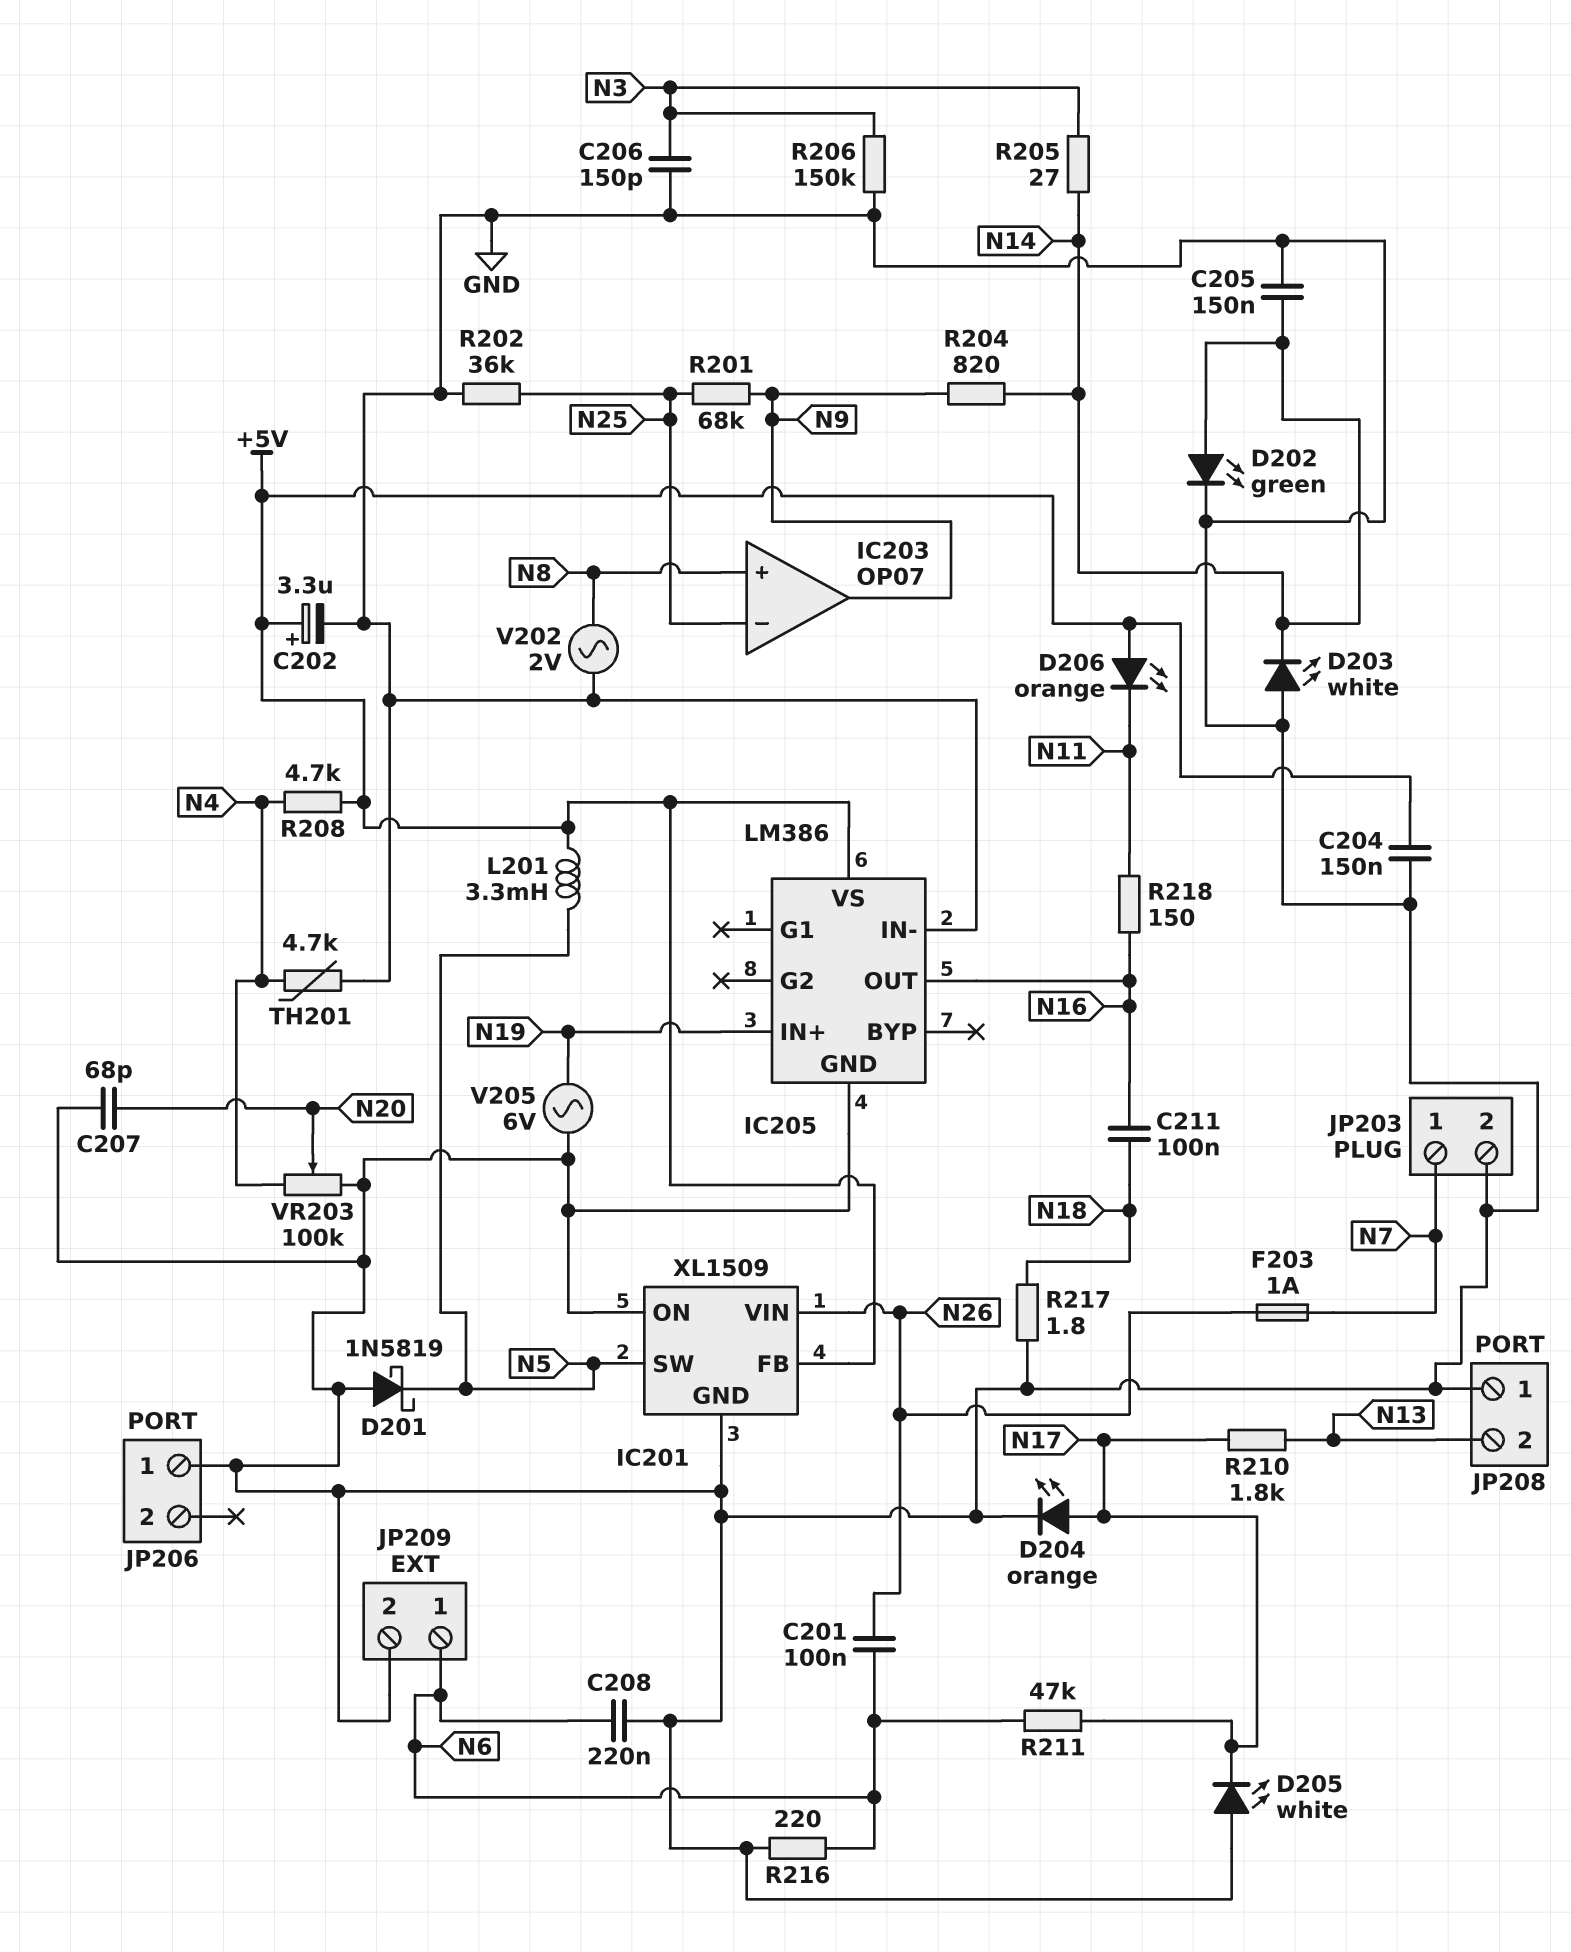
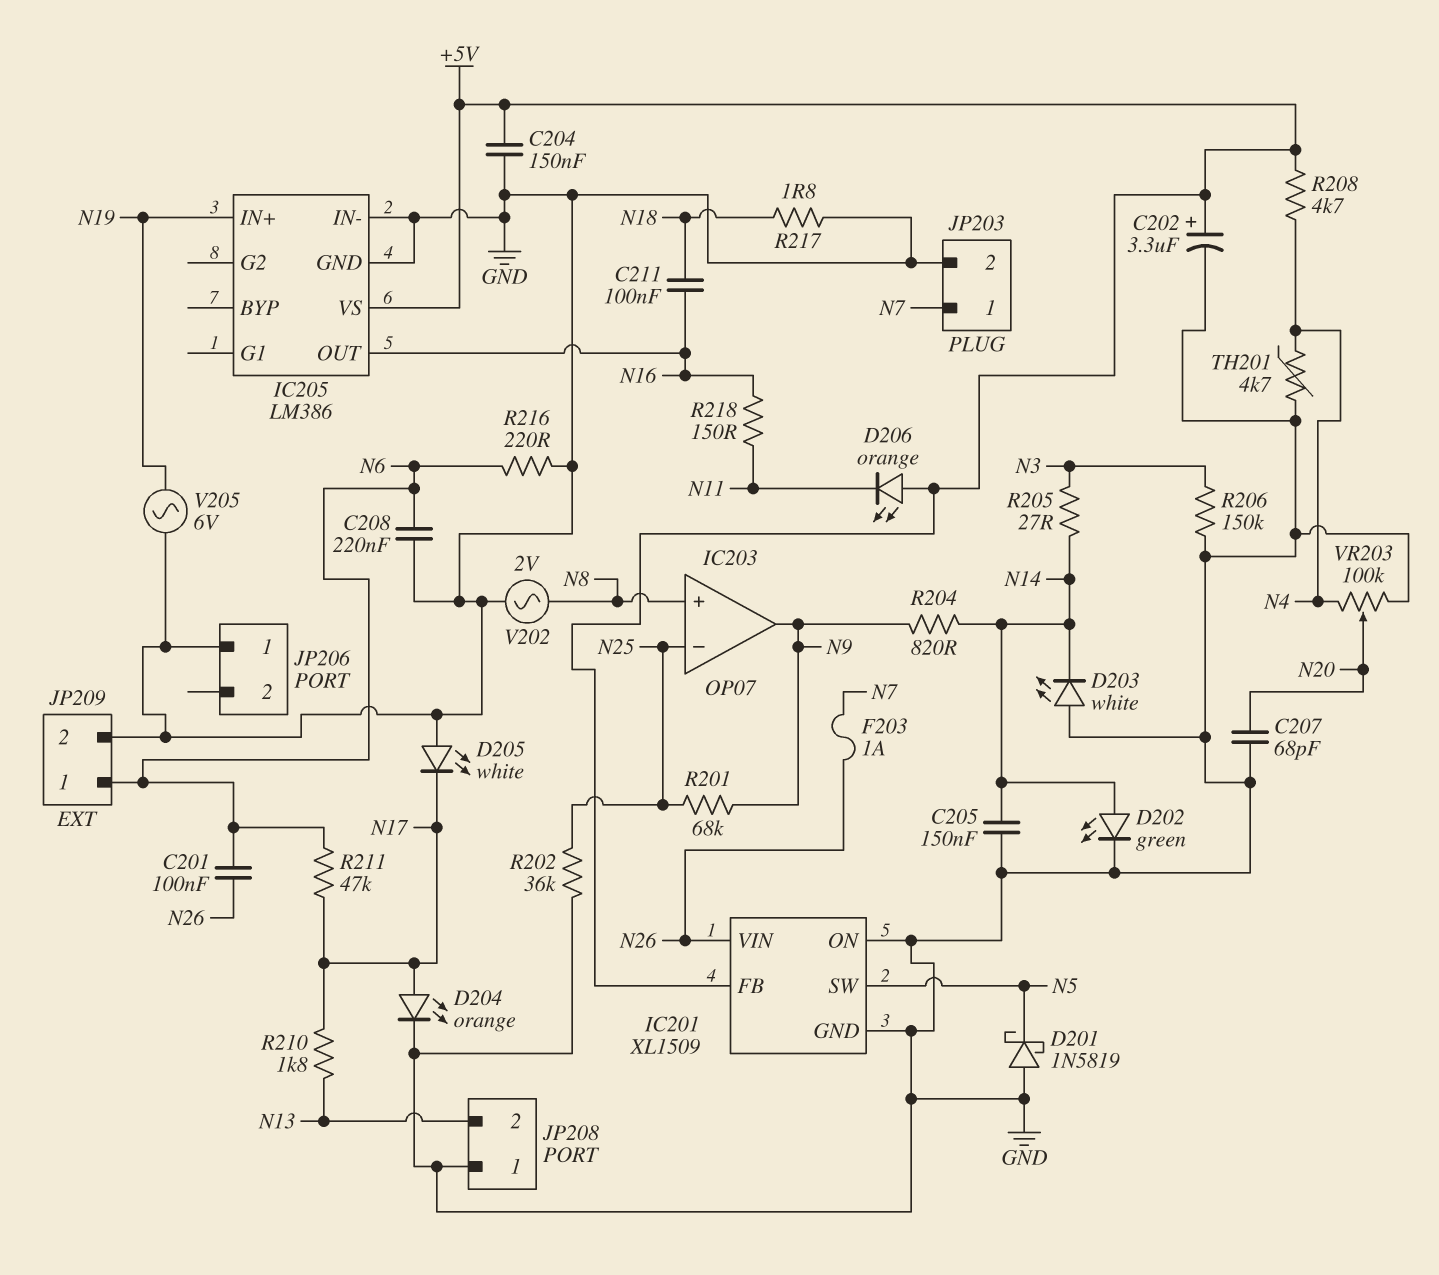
C206: 150pF (GND, N3) -> none
L201: 3.3mH (+5V, N5) -> none

